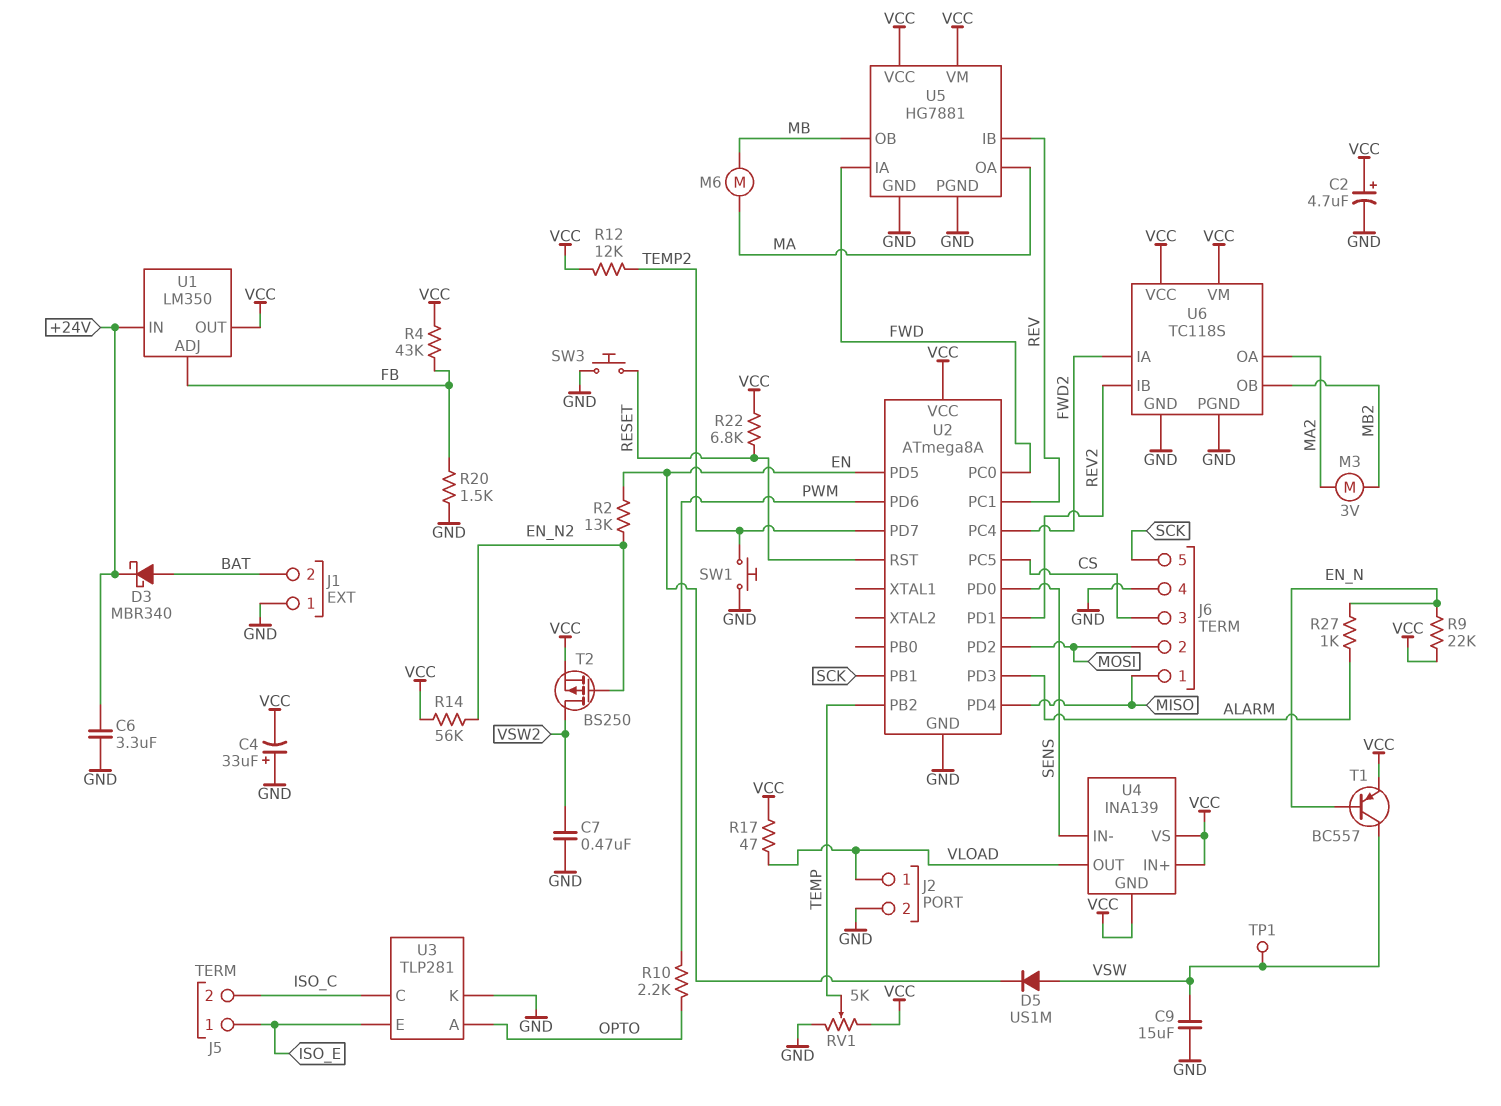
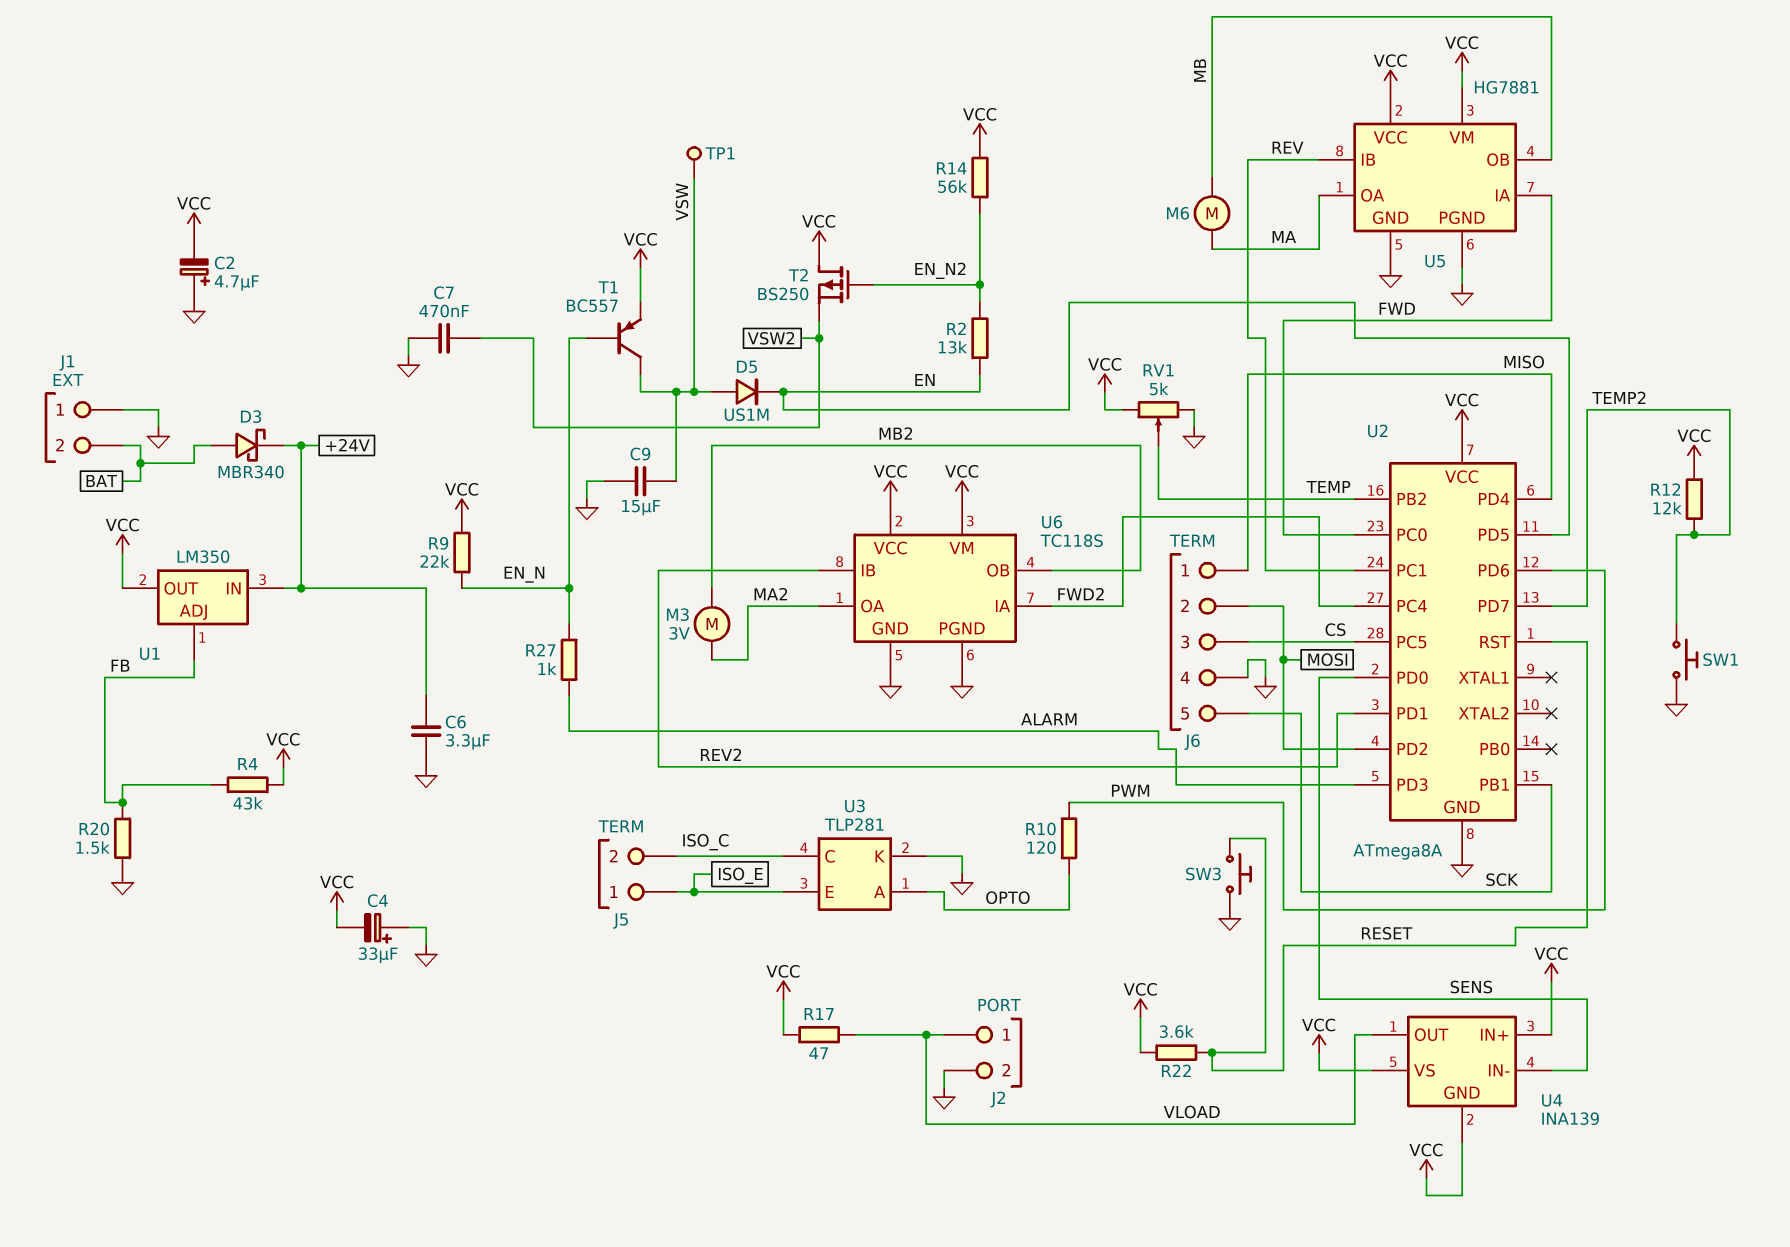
C2: 4.7uF (plus VCC, minus GND) -> 4.7uF (plus GND, minus VCC)
R10: 2.2k (OPTO, PWM) -> 120 (OPTO, PWM)
R22: 6.8k (RESET, VCC) -> 3.6k (RESET, VCC)
T2: PMOS BS250 (G EN_N2, D VSW2, S VCC) -> PMOS BS250 (G EN_N2, D VCC, S VSW2)

